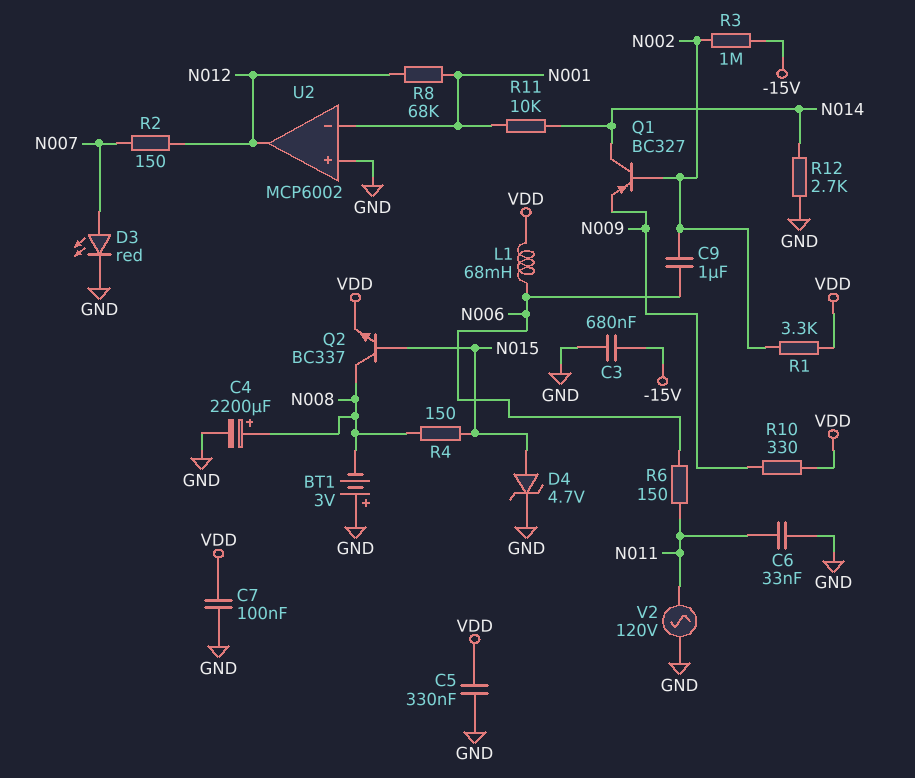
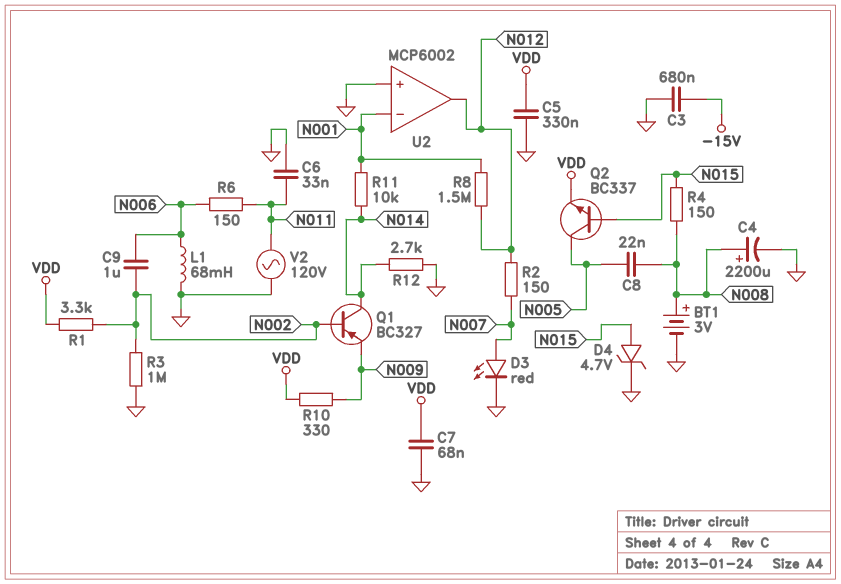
BT1: 3V (plus GND, minus N008) -> 3V (plus N008, minus GND)
C7: 100nF (GND, VDD) -> 68nF (GND, VDD)
C8: none -> 22nF (N005, N008)
L1: 68mH (N006, VDD) -> 68mH (GND, N006)
Q2: NPN BC337 (B N015, C N008, E VDD) -> NPN BC337 (B N015, C N005, E VDD)
R3: 1M (-15V, N002) -> 1M (GND, N002)
R8: 68k (N001, N012) -> 1.5M (N001, N012)

